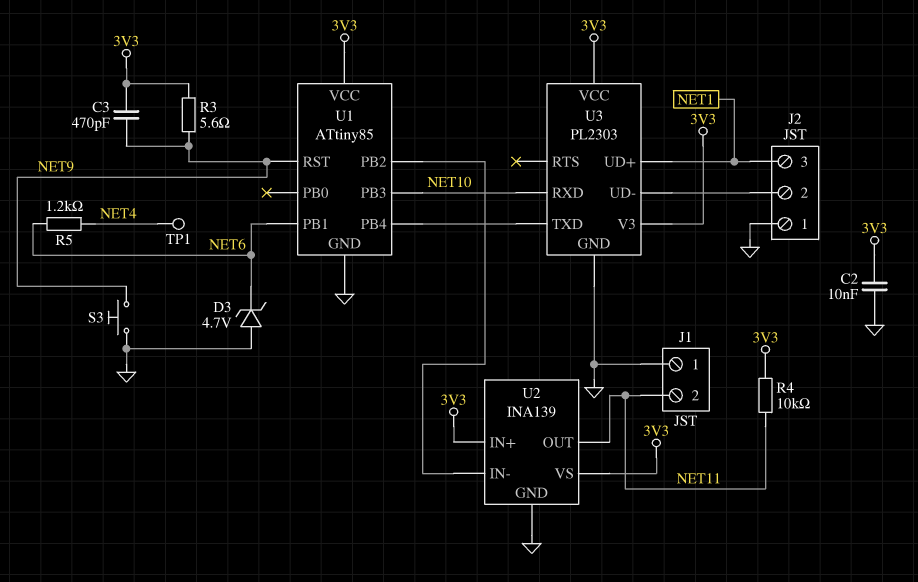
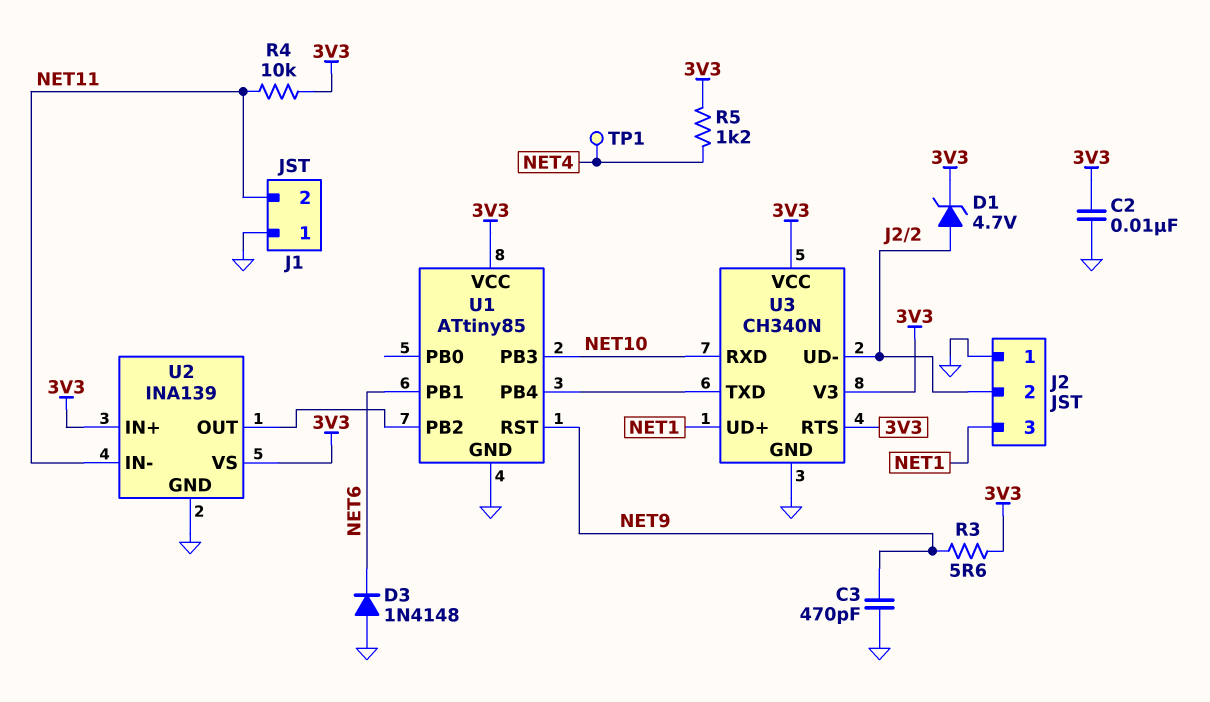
C3: 470pF (3V3, NET9) -> 470pF (GND, NET9)
D1: none -> zener 4.7V (A J2/2, K 3V3)
D3: zener 4.7V (A GND, K NET6) -> diode 1N4148 (A GND, K NET6)
R5: 1.2k (NET4, NET6) -> 1.2k (3V3, NET4)
S3: button (GND, NET9) -> none
U2 pin IN-: U1/PB2 -> NET11
U2 pin OUT: NET11 -> U1/PB2
U3: PL2303 -> CH340N
U3 pin RTS: none -> 3V3

